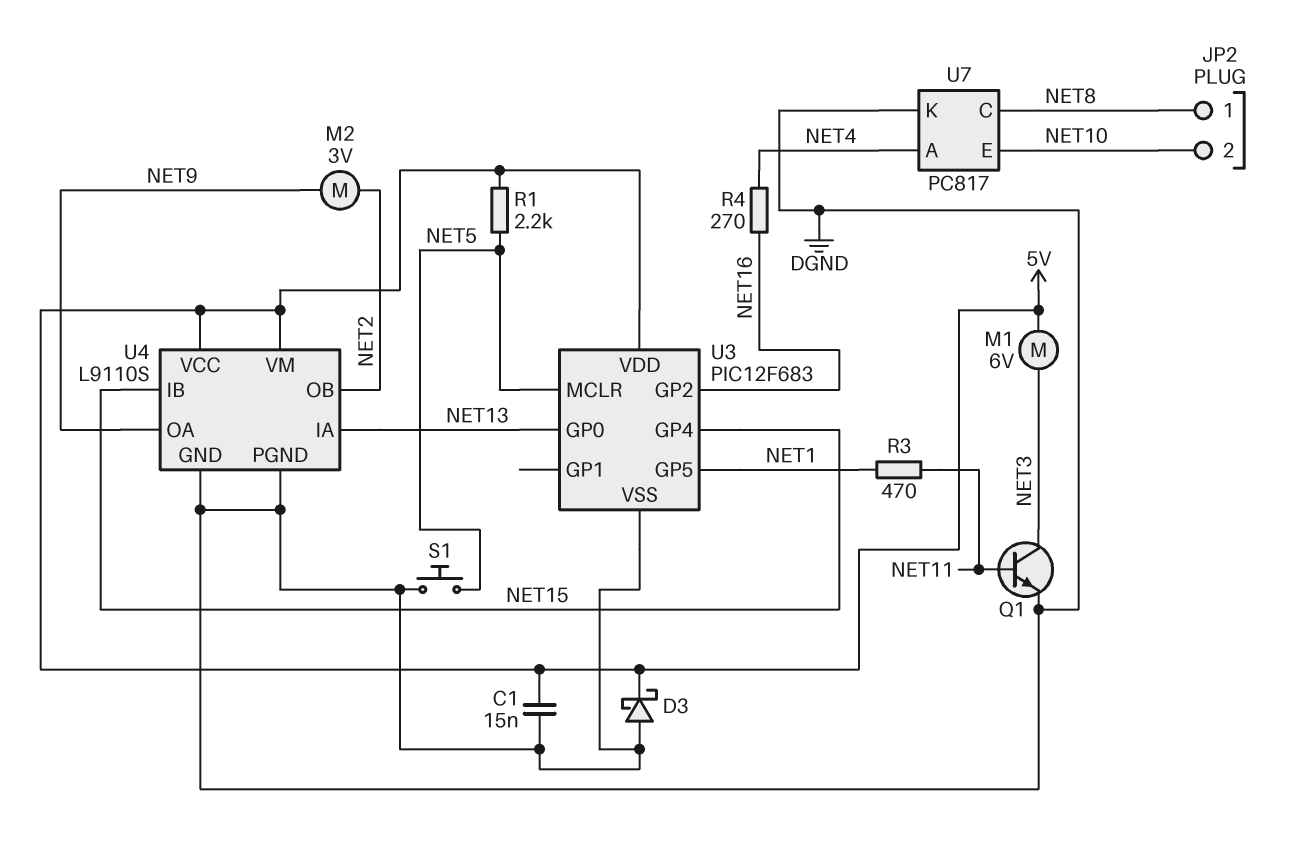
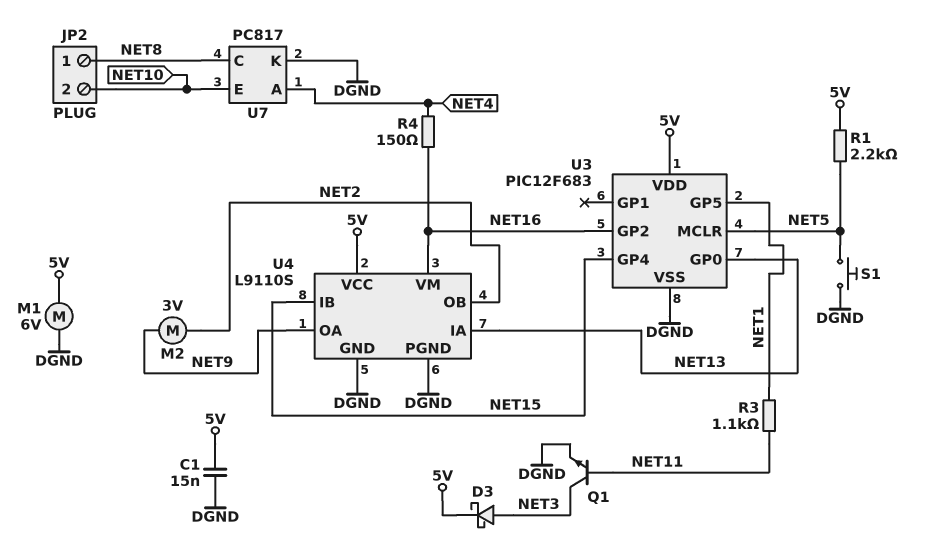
D3: schottky (A DGND, K 5V) -> schottky (A NET3, K 5V)
M1: motor 6V (5V, NET3) -> motor 6V (5V, DGND)
R3: 470 (NET1, NET11) -> 1.1k (NET1, NET11)
R4: 270 (NET4, NET16) -> 150 (NET4, NET16)
U4 pin VM: 5V -> NET16

